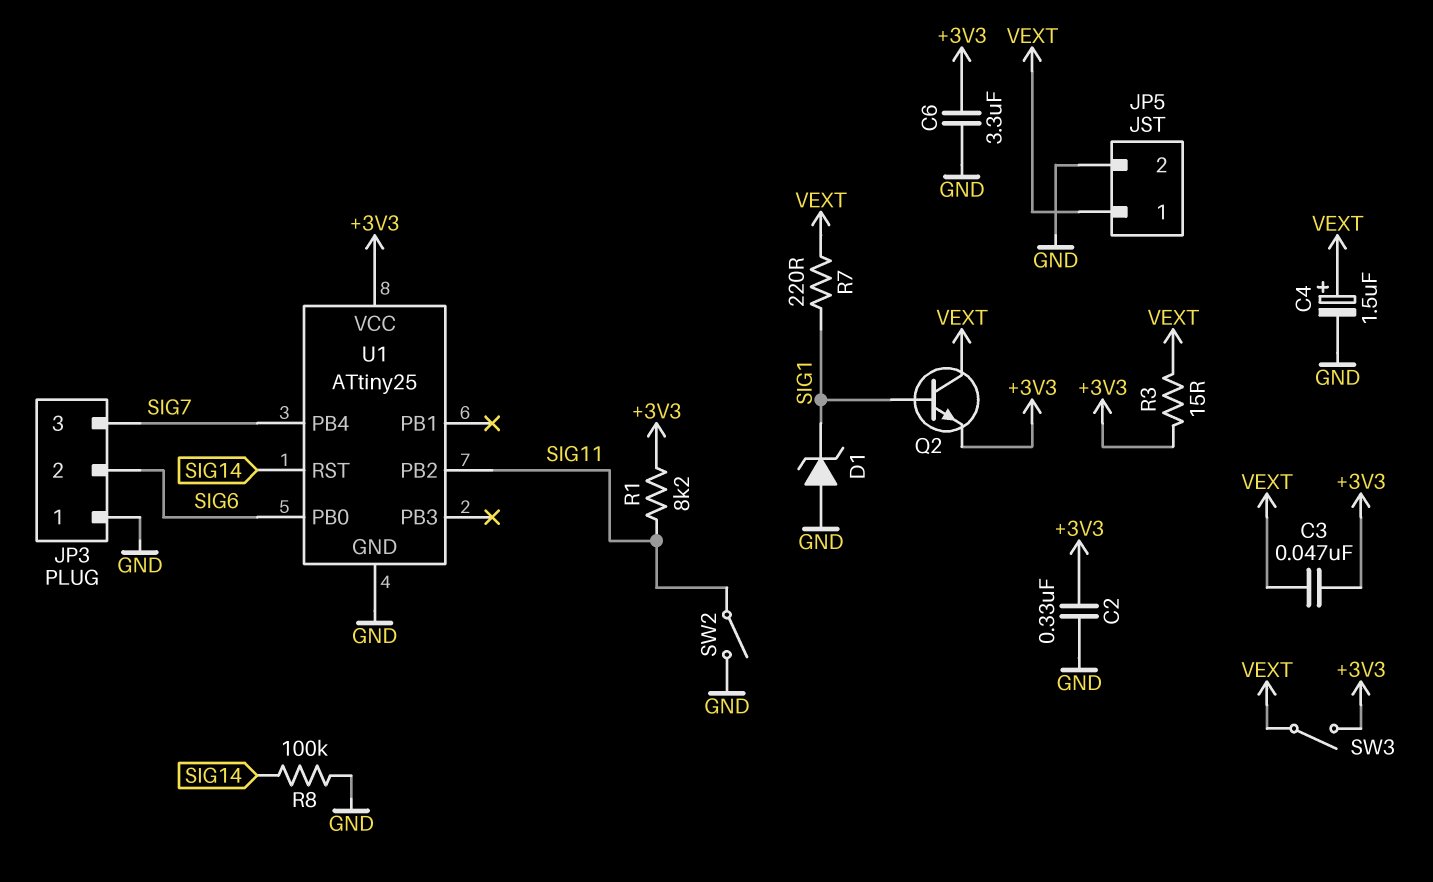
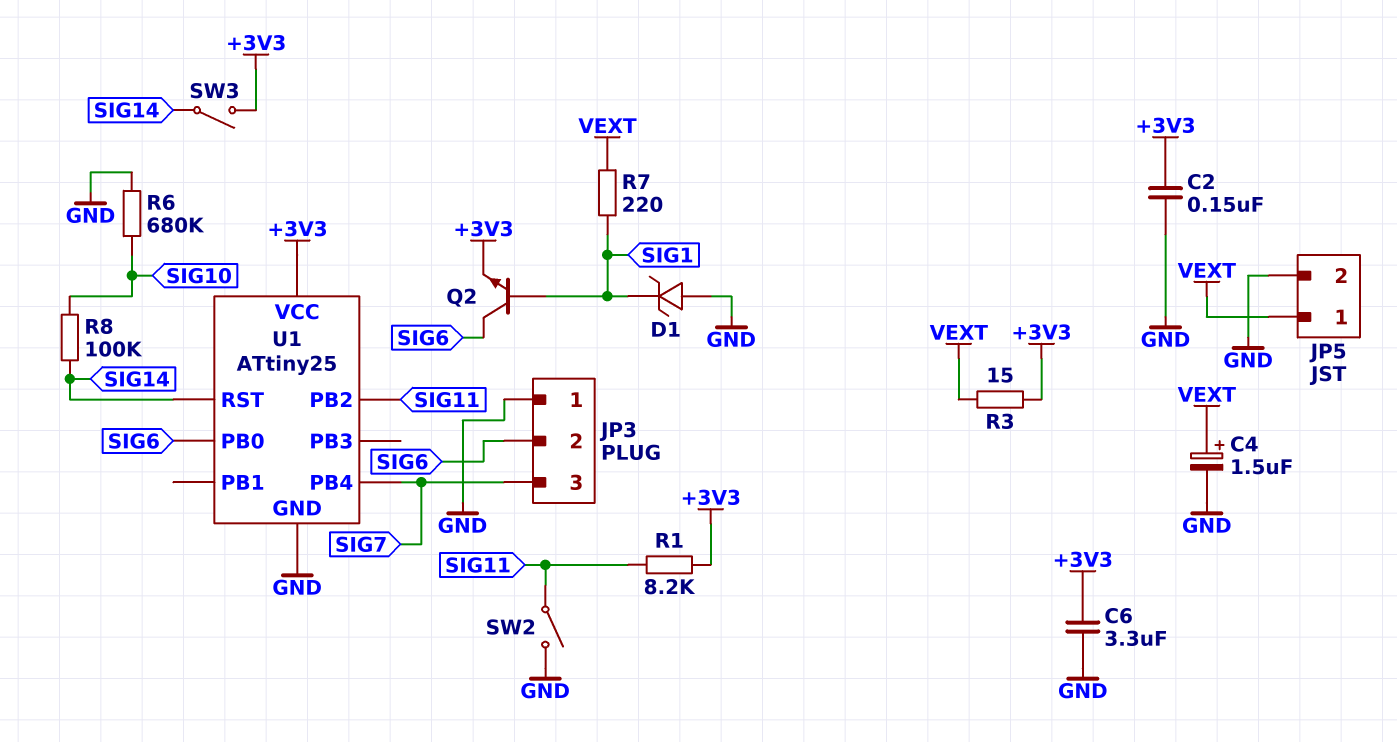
C2: 330nF (+3V3, GND) -> 150nF (+3V3, GND)
C3: 47nF (+3V3, VEXT) -> none
Q2: NPN (B SIG1, C VEXT, E +3V3) -> NPN (B SIG1, C SIG6, E +3V3)
R6: none -> 680k (GND, SIG10)
R8: 100k (GND, SIG14) -> 100k (SIG10, SIG14)
SW3: switch (+3V3, VEXT) -> switch (+3V3, SIG14)

